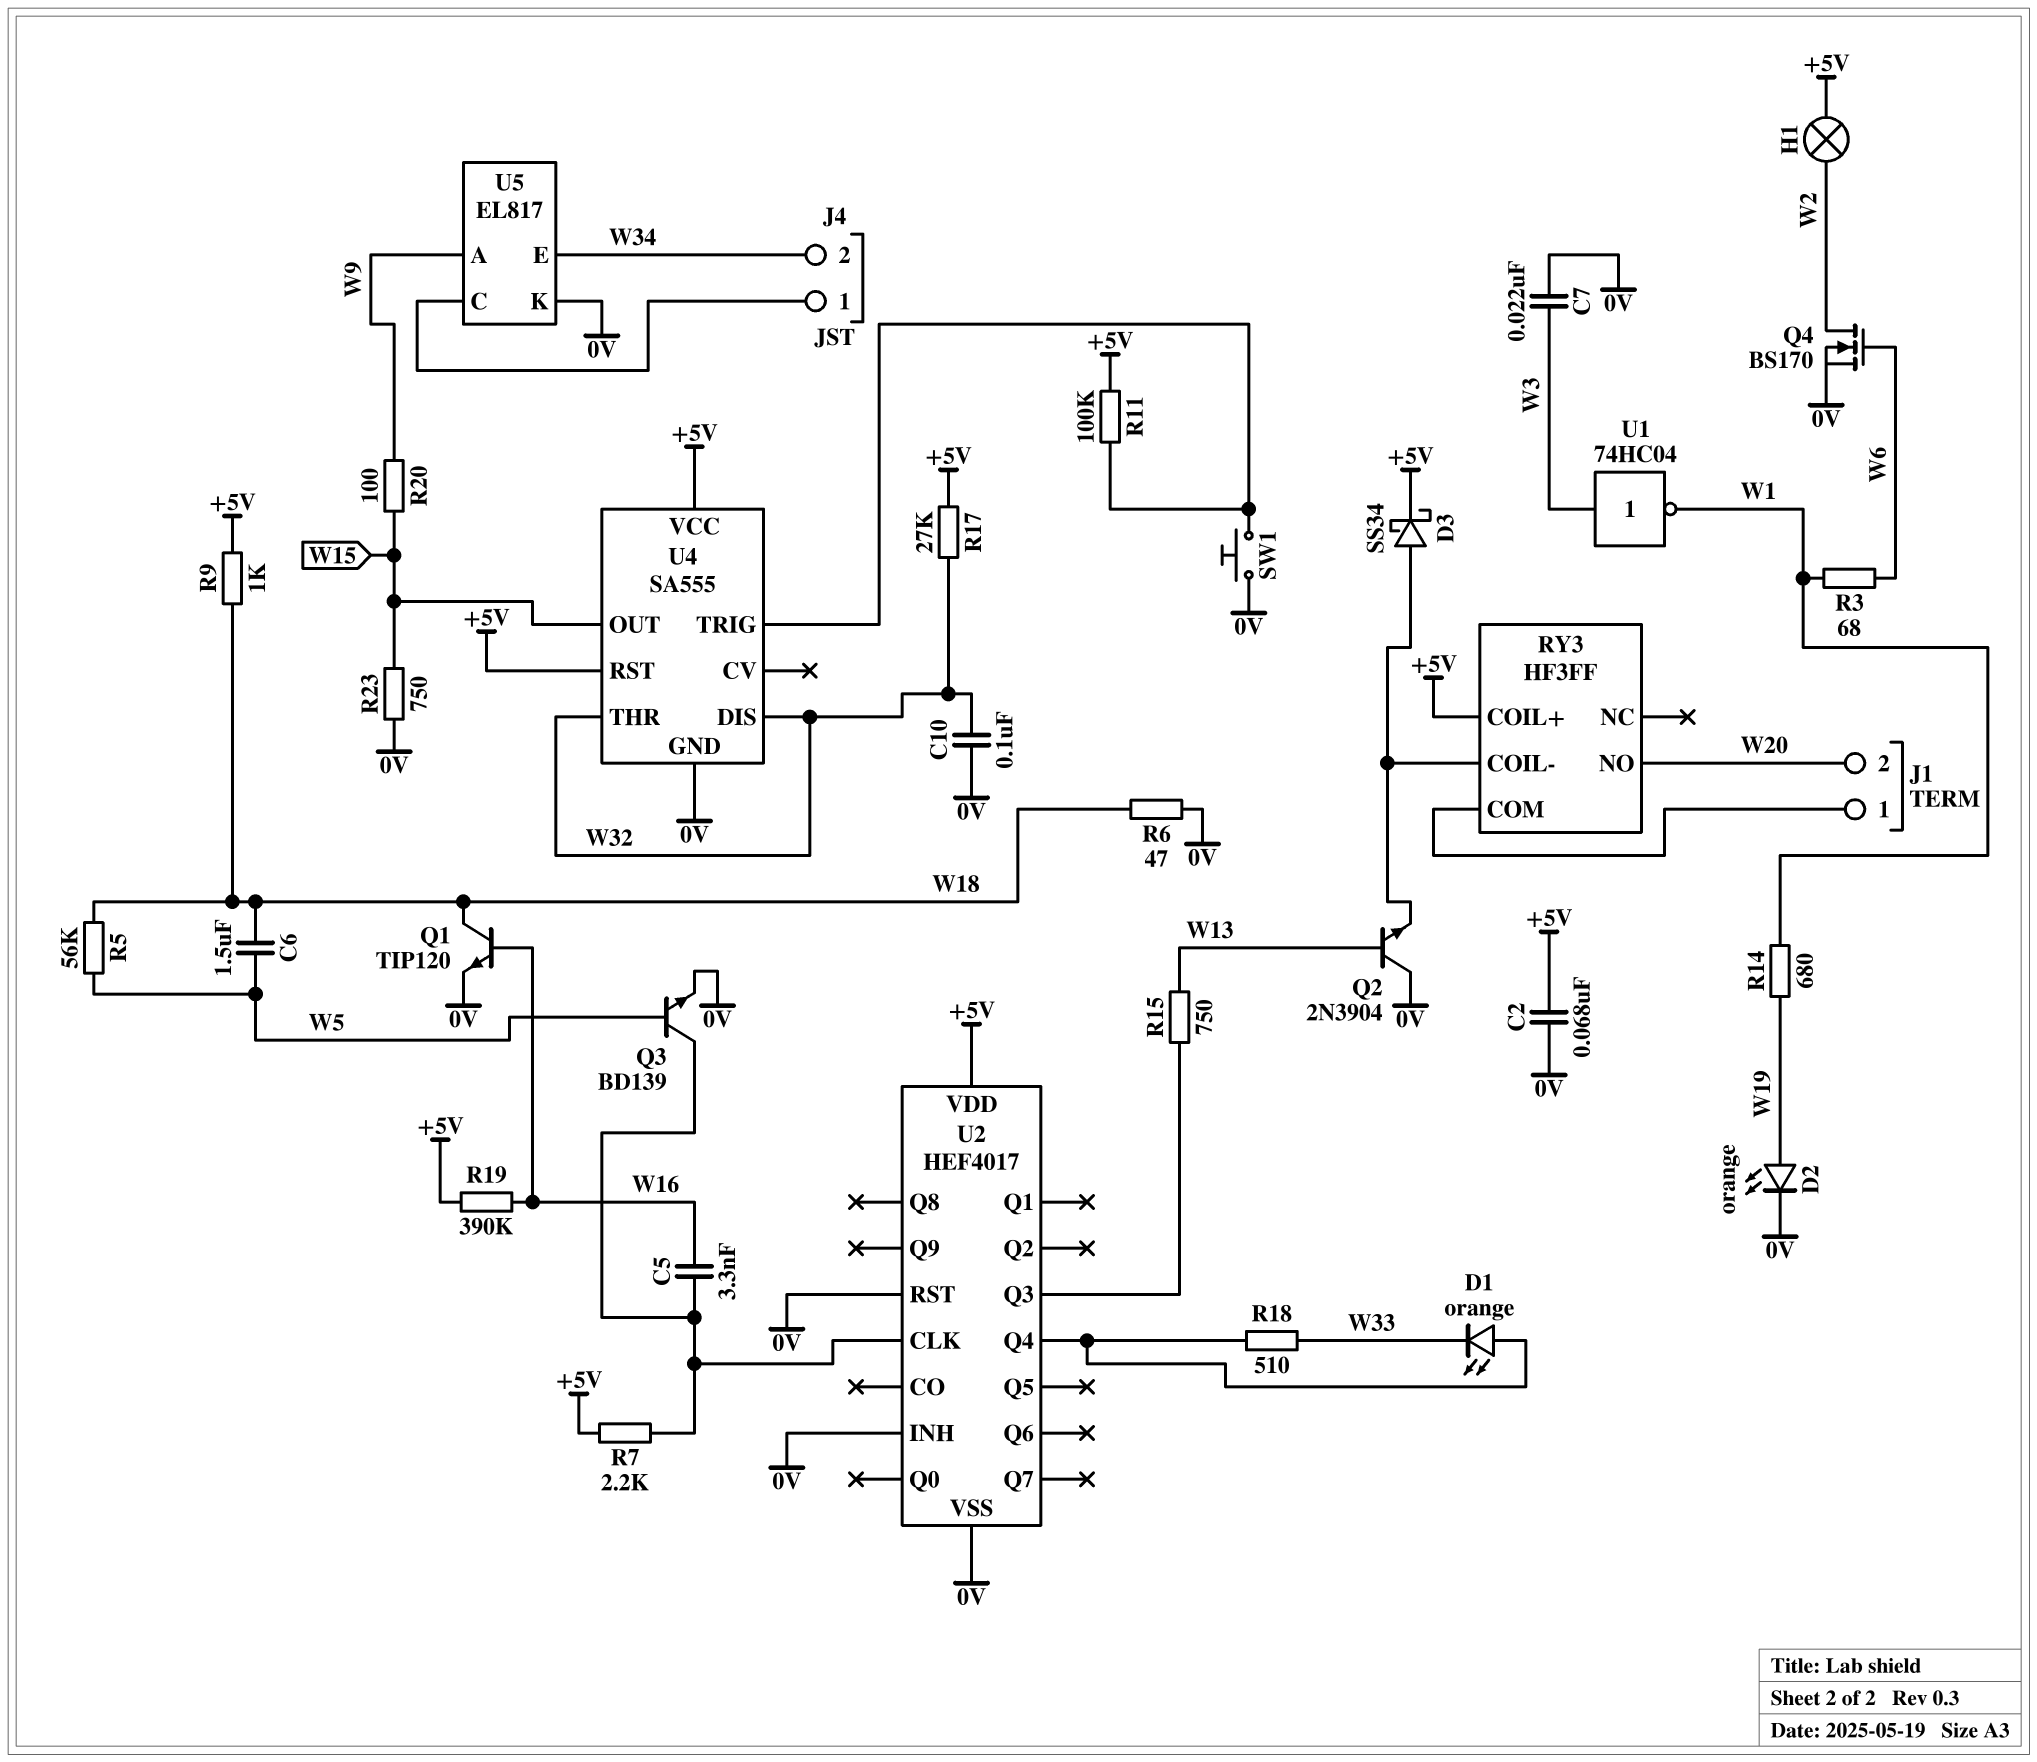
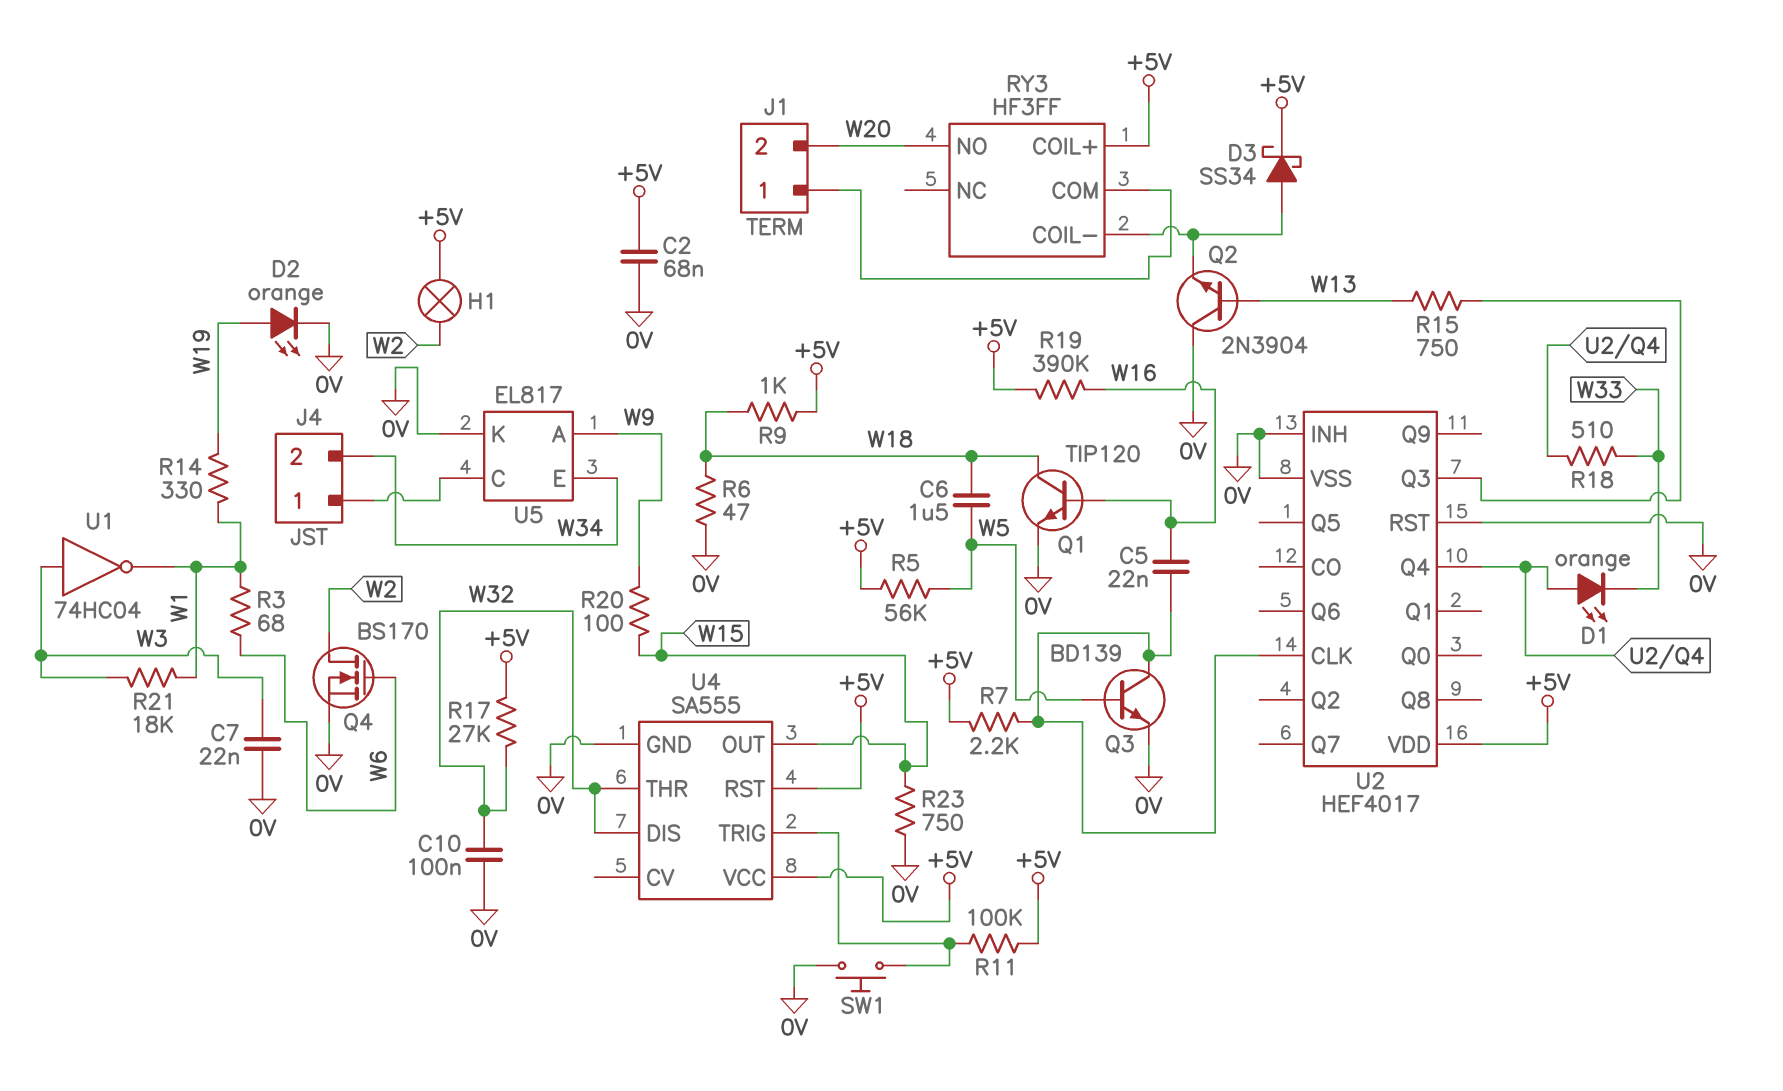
C5: 3.3nF (U2/CLK, W16) -> 22nF (U2/CLK, W16)
R5: 56k (W5, W18) -> 56k (+5V, W5)
R14: 680 (W1, W19) -> 330 (W1, W19)
R21: none -> 18k (W1, W3)

